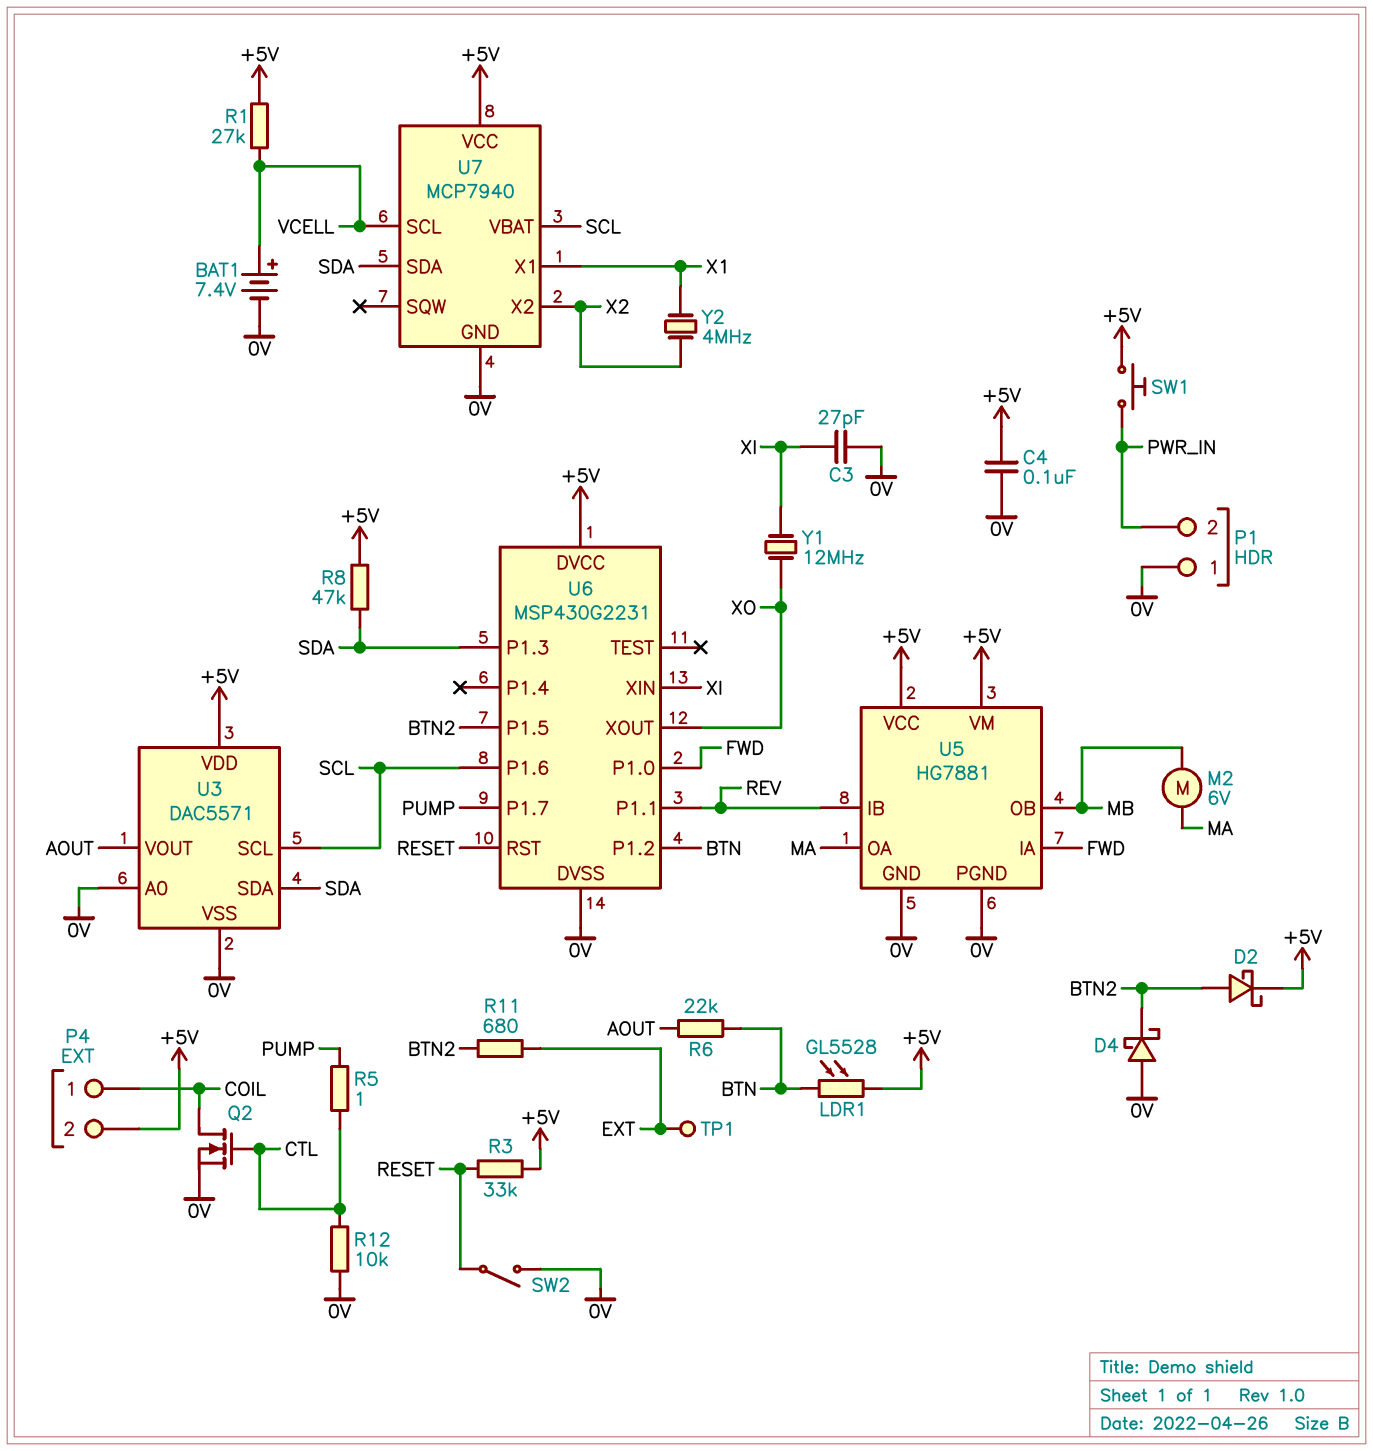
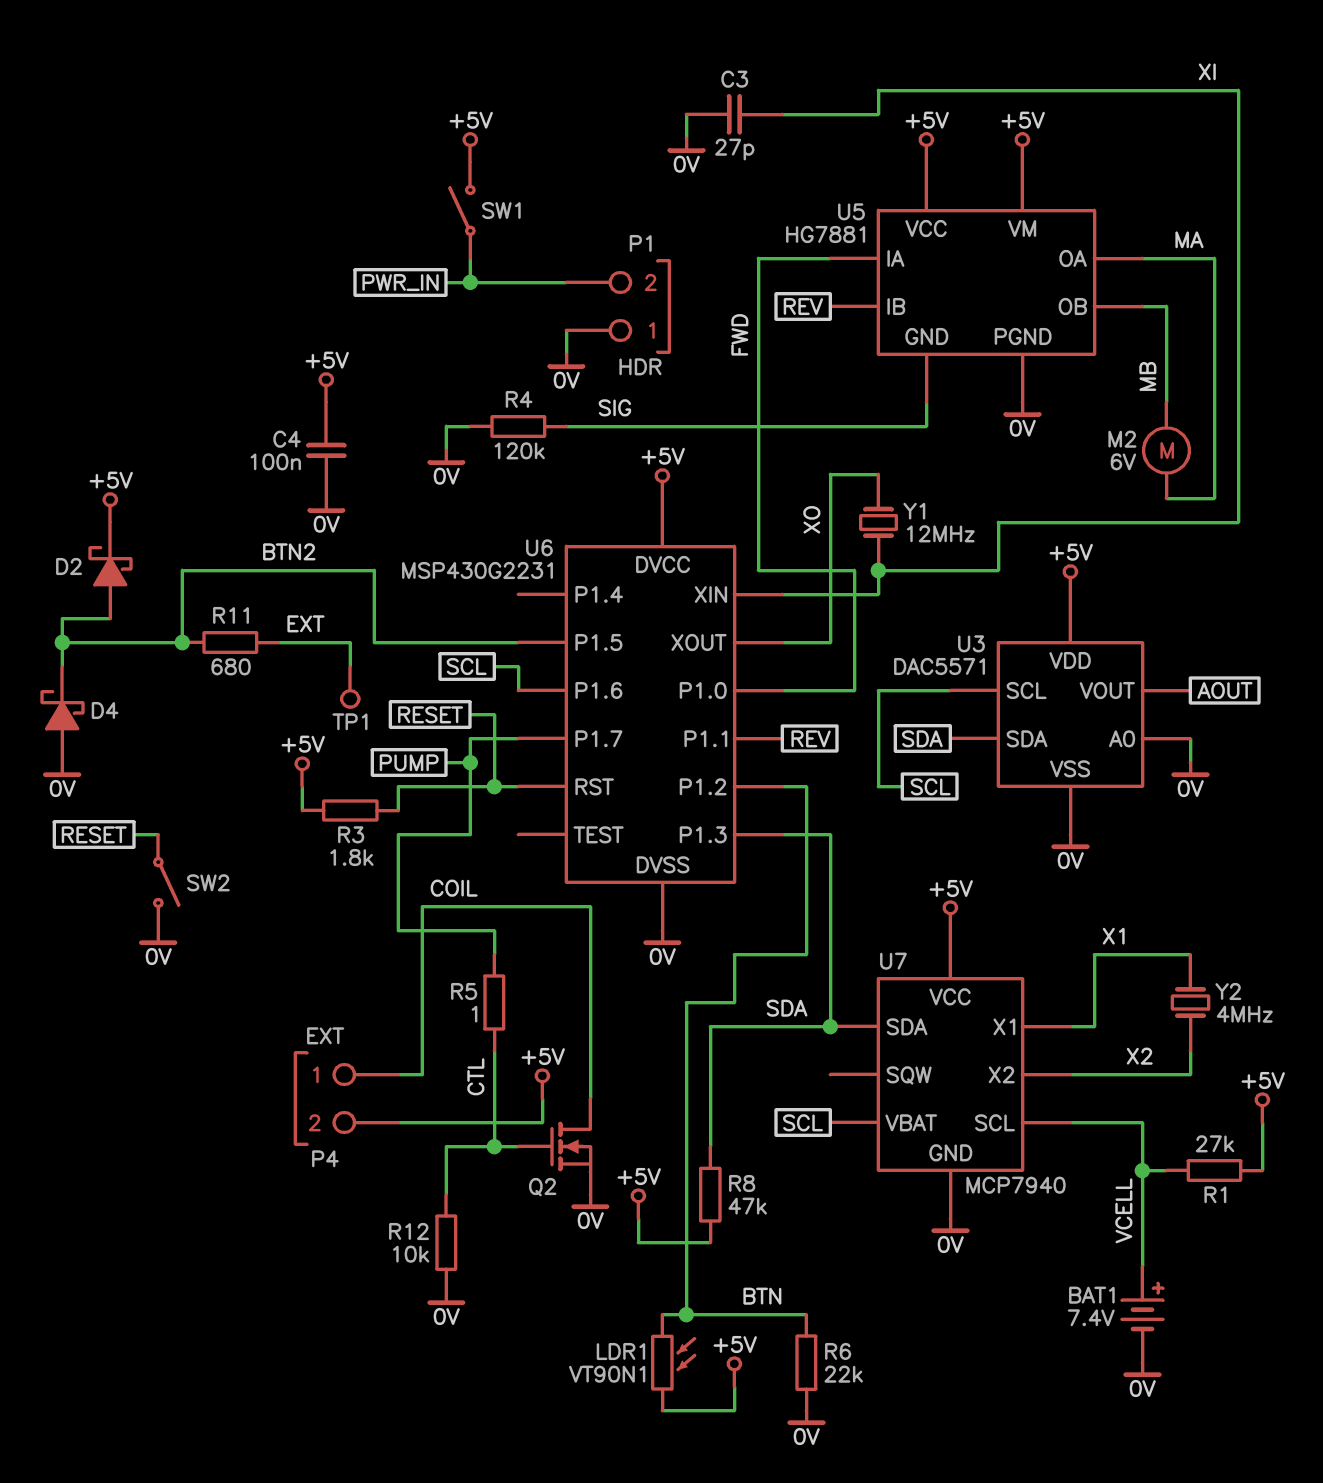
LDR1: GL5528 (+5V, BTN) -> VT90N1 (+5V, BTN)
R3: 33k (+5V, RESET) -> 1.8k (+5V, RESET)
R4: none -> 120k (0V, SIG)
R6: 22k (AOUT, BTN) -> 22k (0V, BTN)
SW1: button (+5V, PWR_IN) -> switch (+5V, PWR_IN)
U5 pin GND: 0V -> SIG

